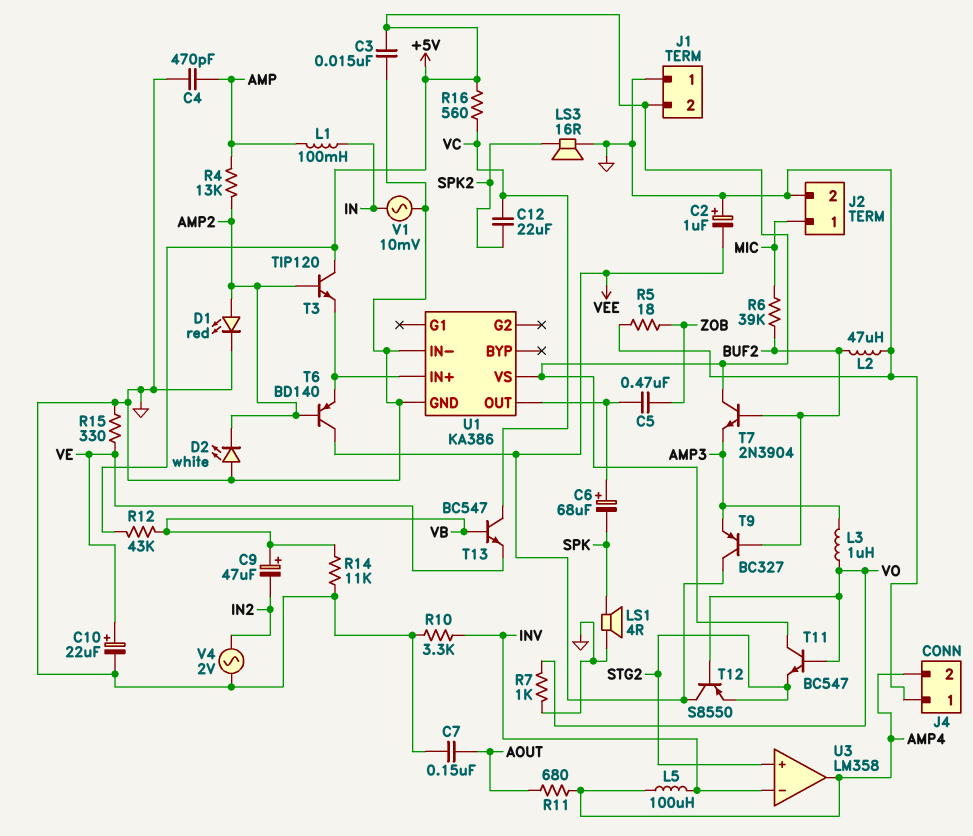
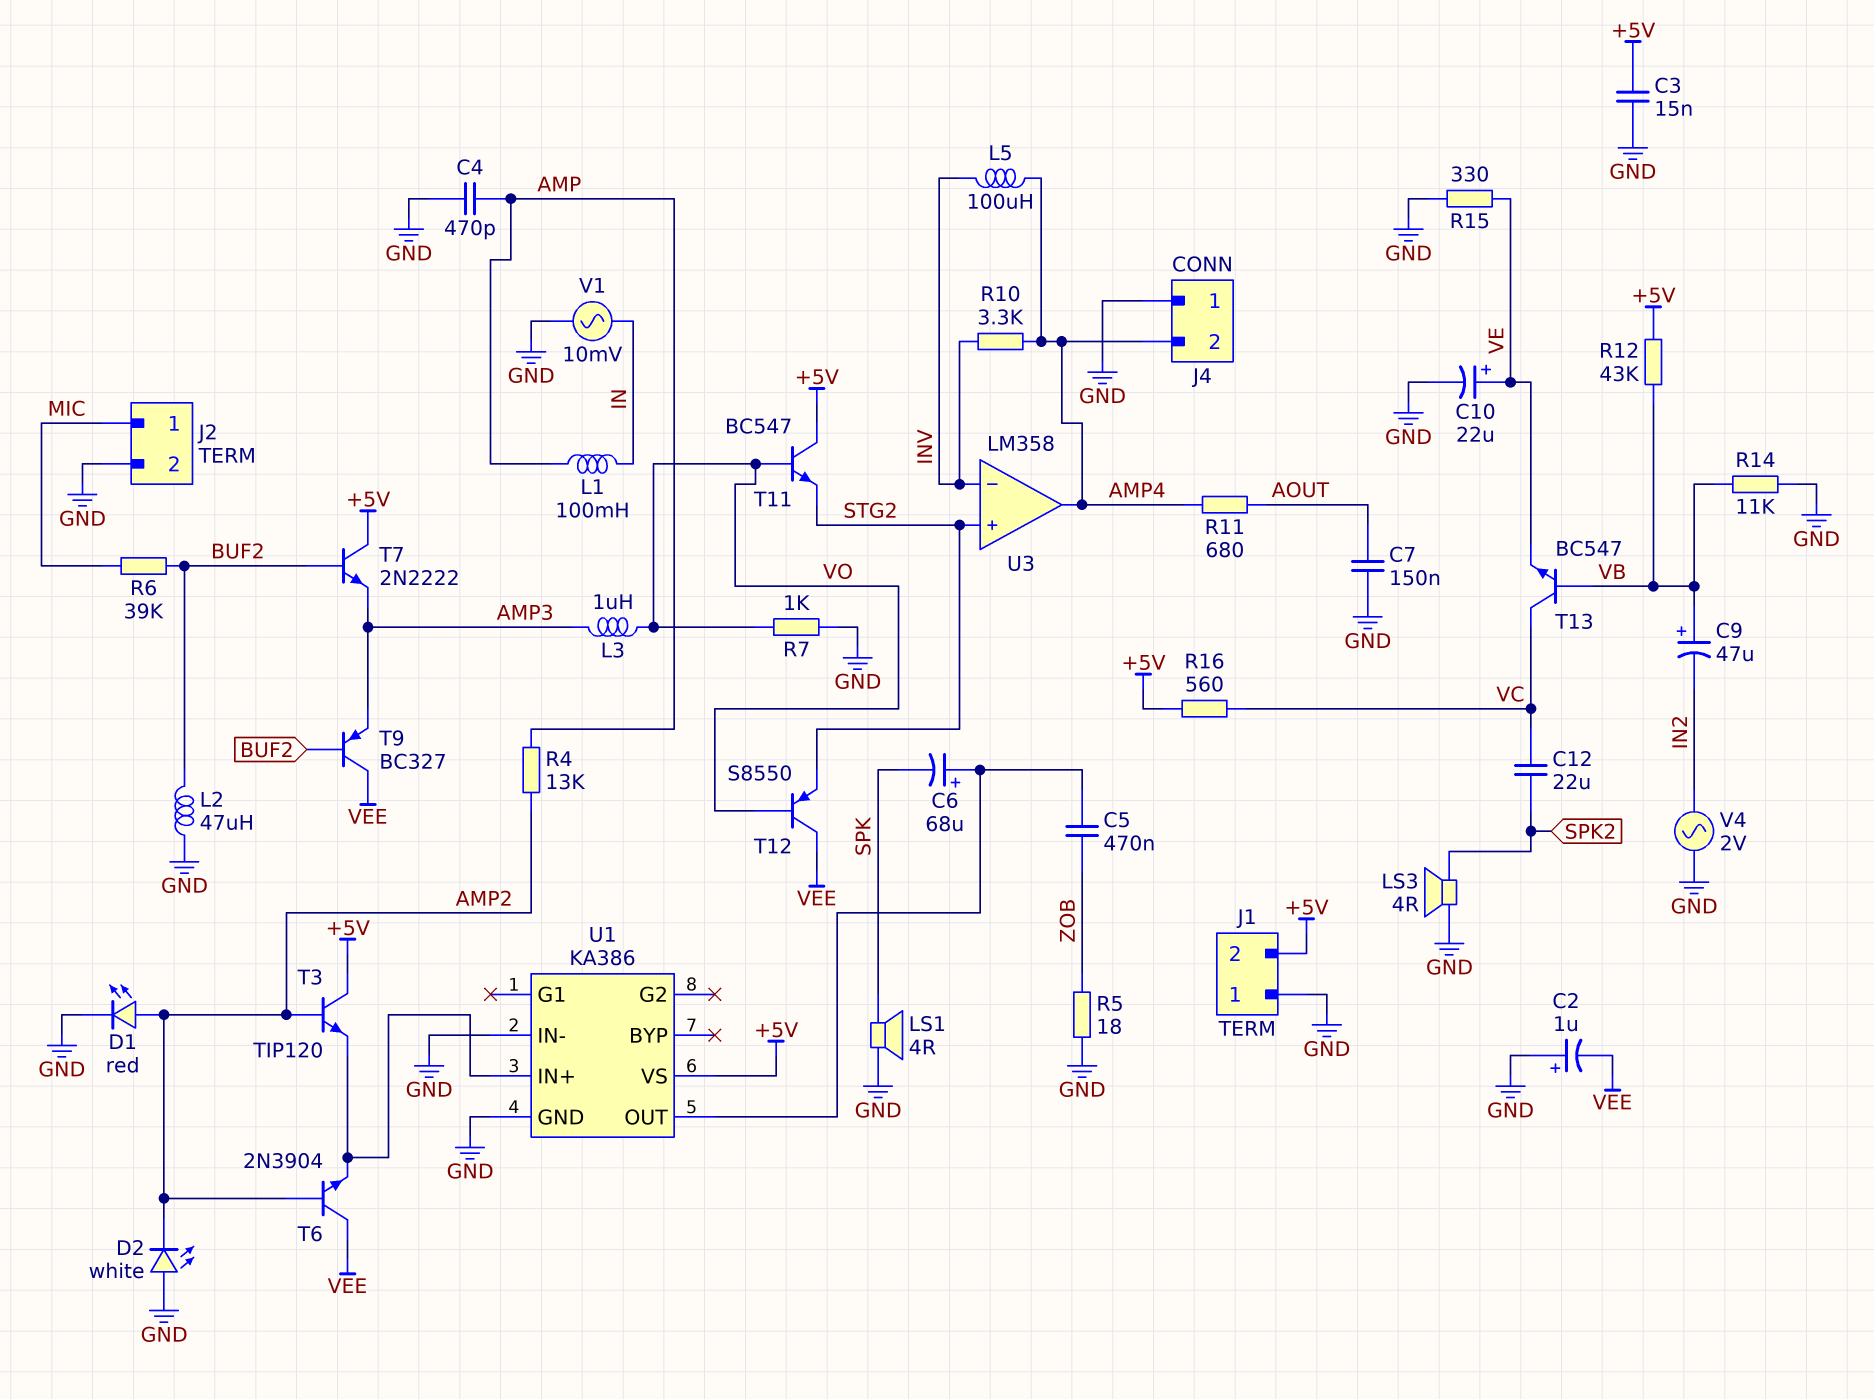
LS3: speaker 16R (GND, SPK2) -> speaker 4R (GND, SPK2)
R10: 3.3k (GND, INV) -> 3.3k (AMP4, INV)
T6: PNP BD140 (B AMP2, C VEE, E U1/IN+) -> NPN 2N3904 (B AMP2, C VEE, E U1/IN+)
T7: NPN 2N3904 (B BUF2, C +5V, E AMP3) -> NPN 2N2222 (B BUF2, C +5V, E AMP3)

